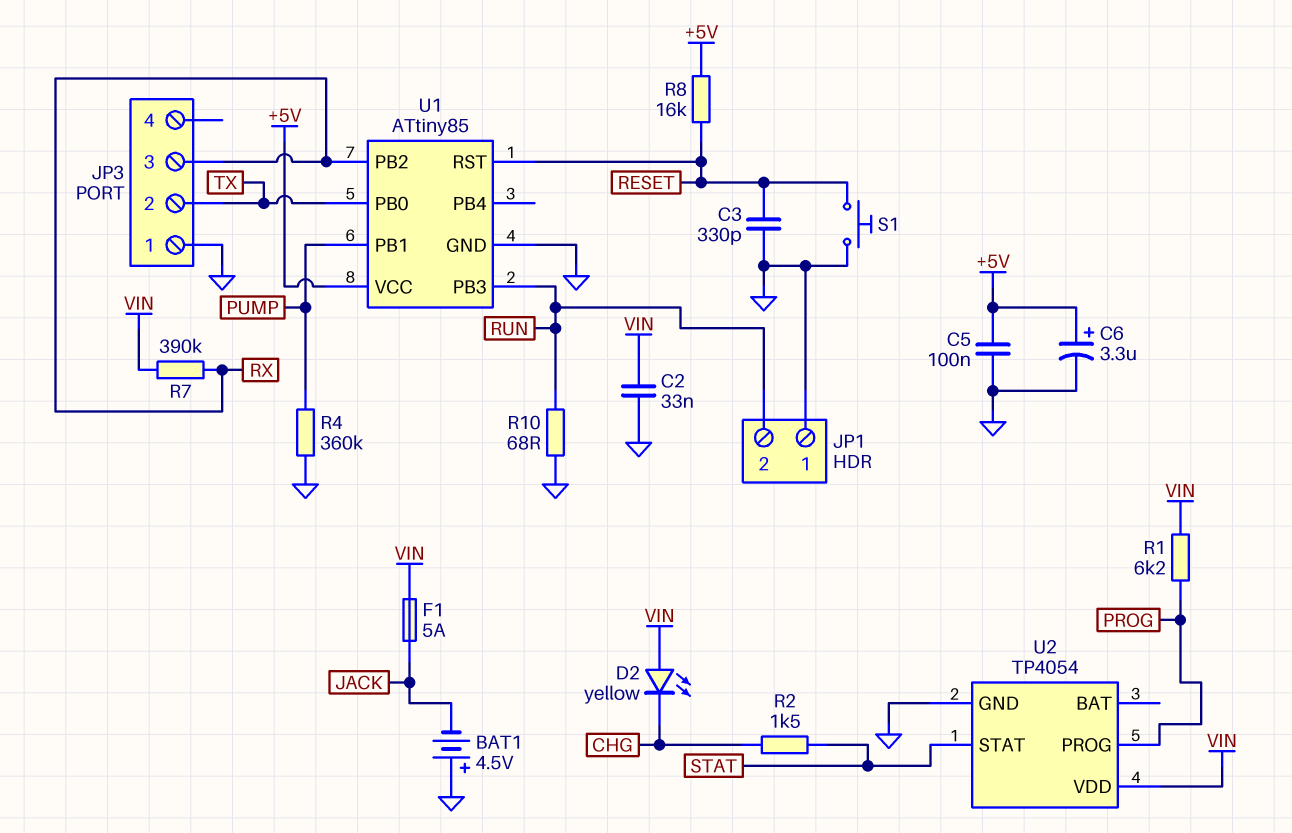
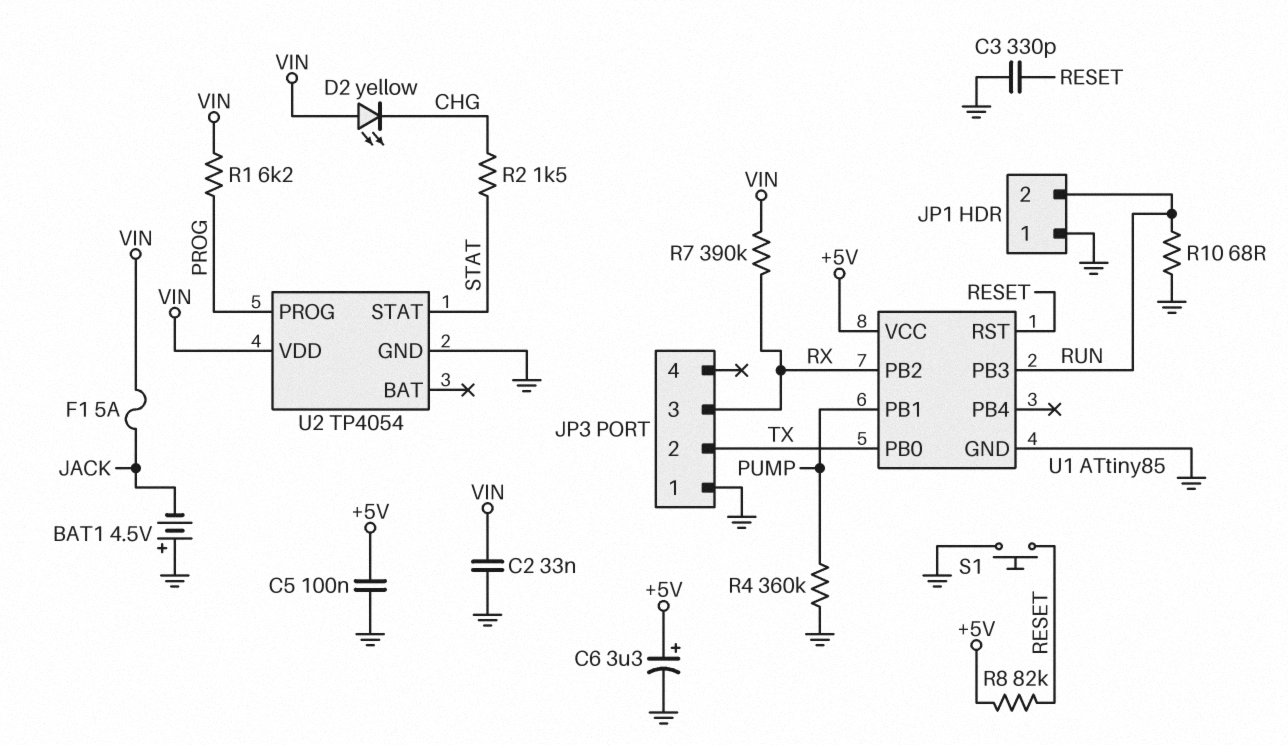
R8: 16k (+5V, RESET) -> 82k (+5V, RESET)

